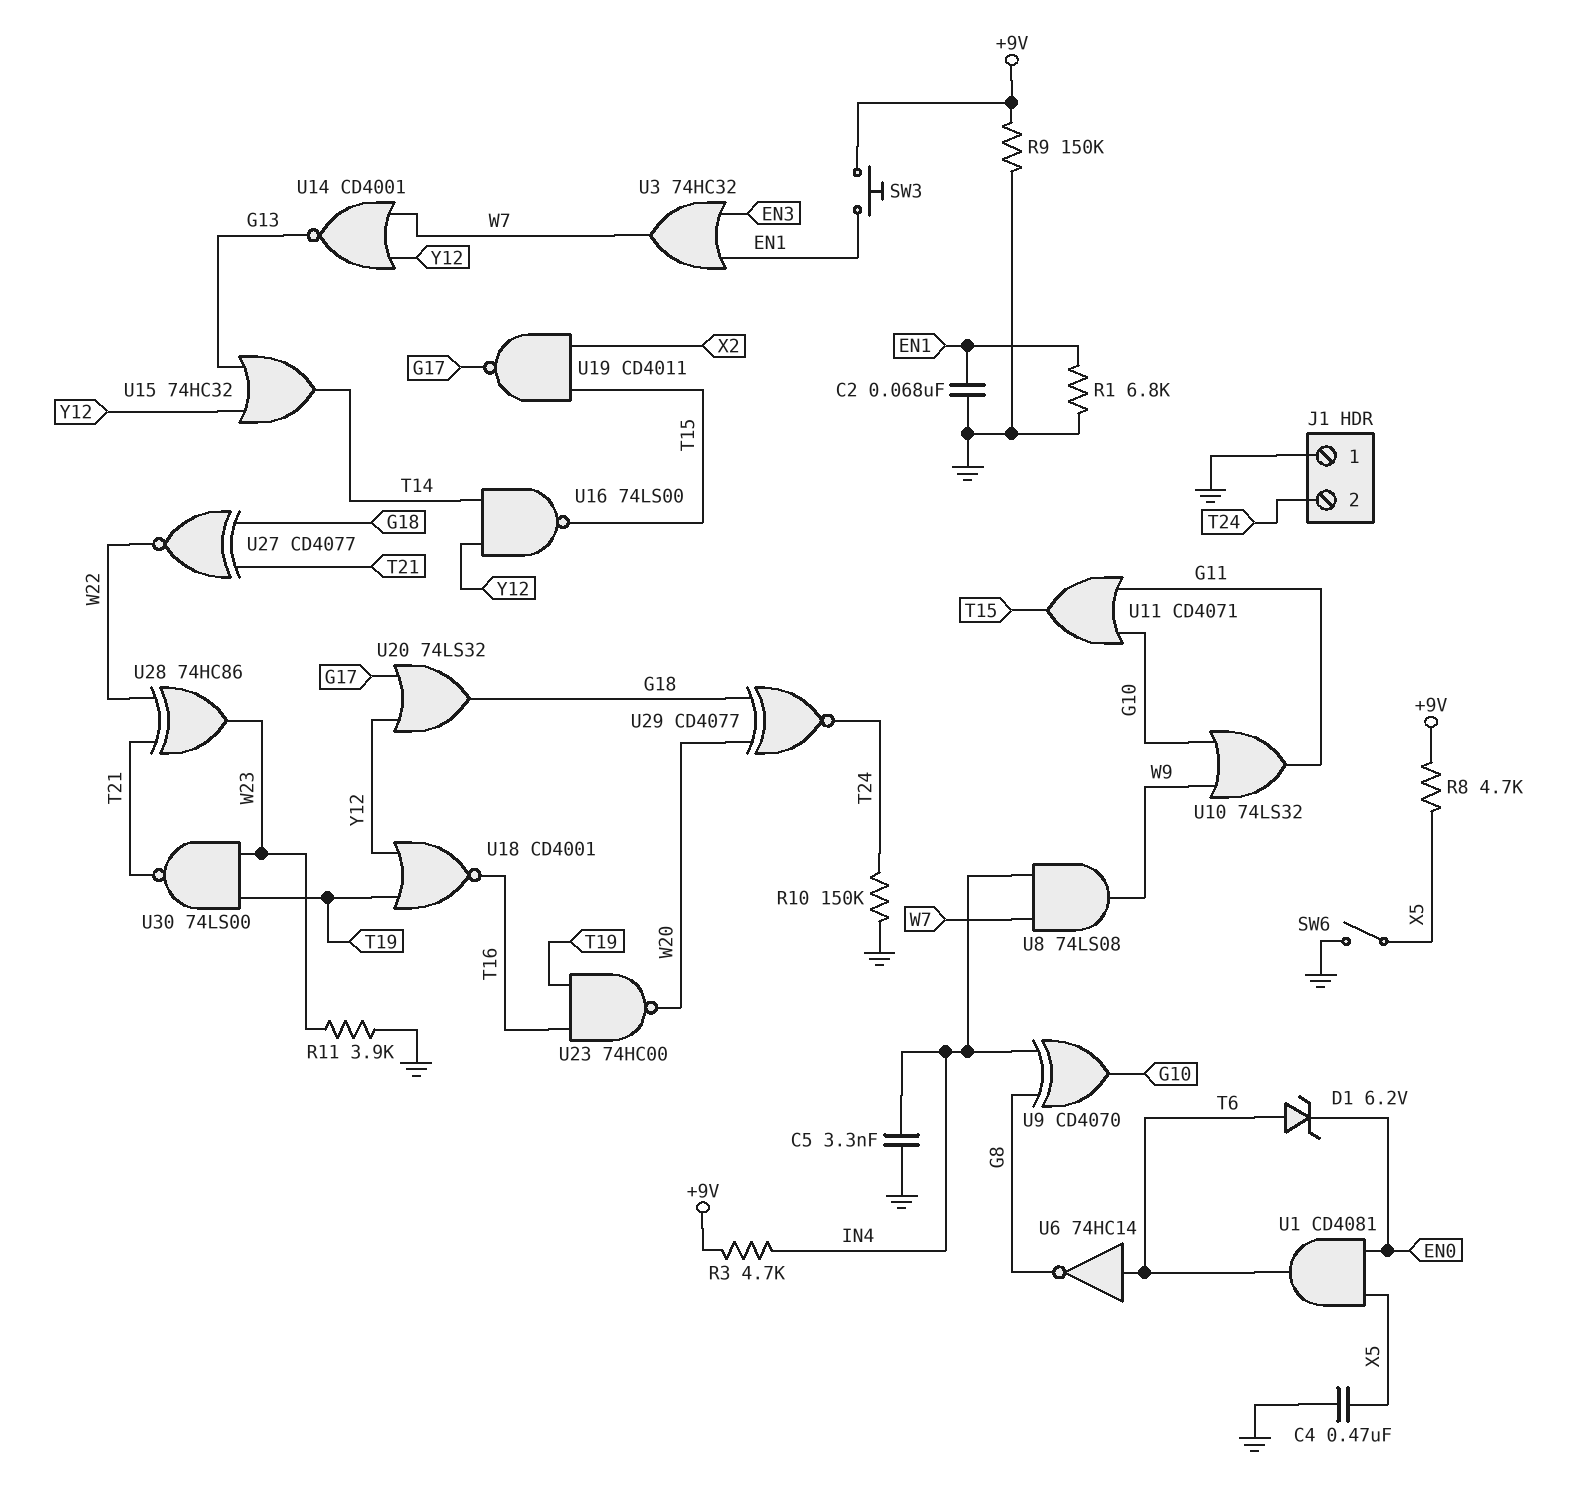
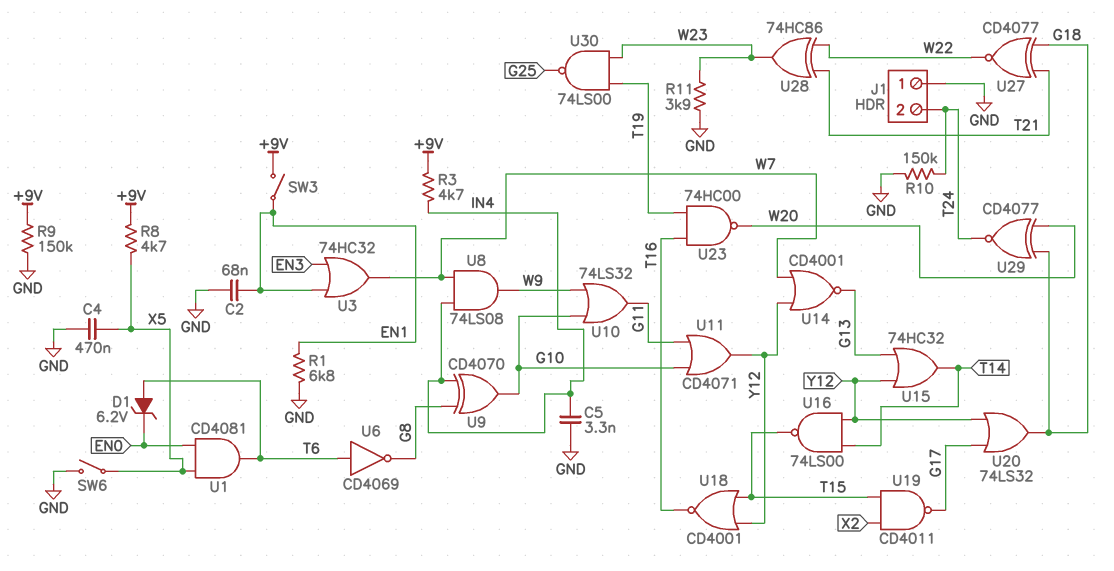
SW3: button (+9V, EN1) -> switch (+9V, EN1)
U6: NOT 74HC14 (in T6, out G8) -> NOT CD4069 (in T6, out G8)
U11: OR CD4071 (in G10, in G11, out T15) -> OR CD4071 (in G10, in G11, out Y12)
U18: NOR CD4001 (in T19, in Y12, out T16) -> NOR CD4001 (in T15, in Y12, out T16)
U30: NAND 74LS00 (in T19, in W23, out T21) -> NAND 74LS00 (in T19, in W23, out G25)

